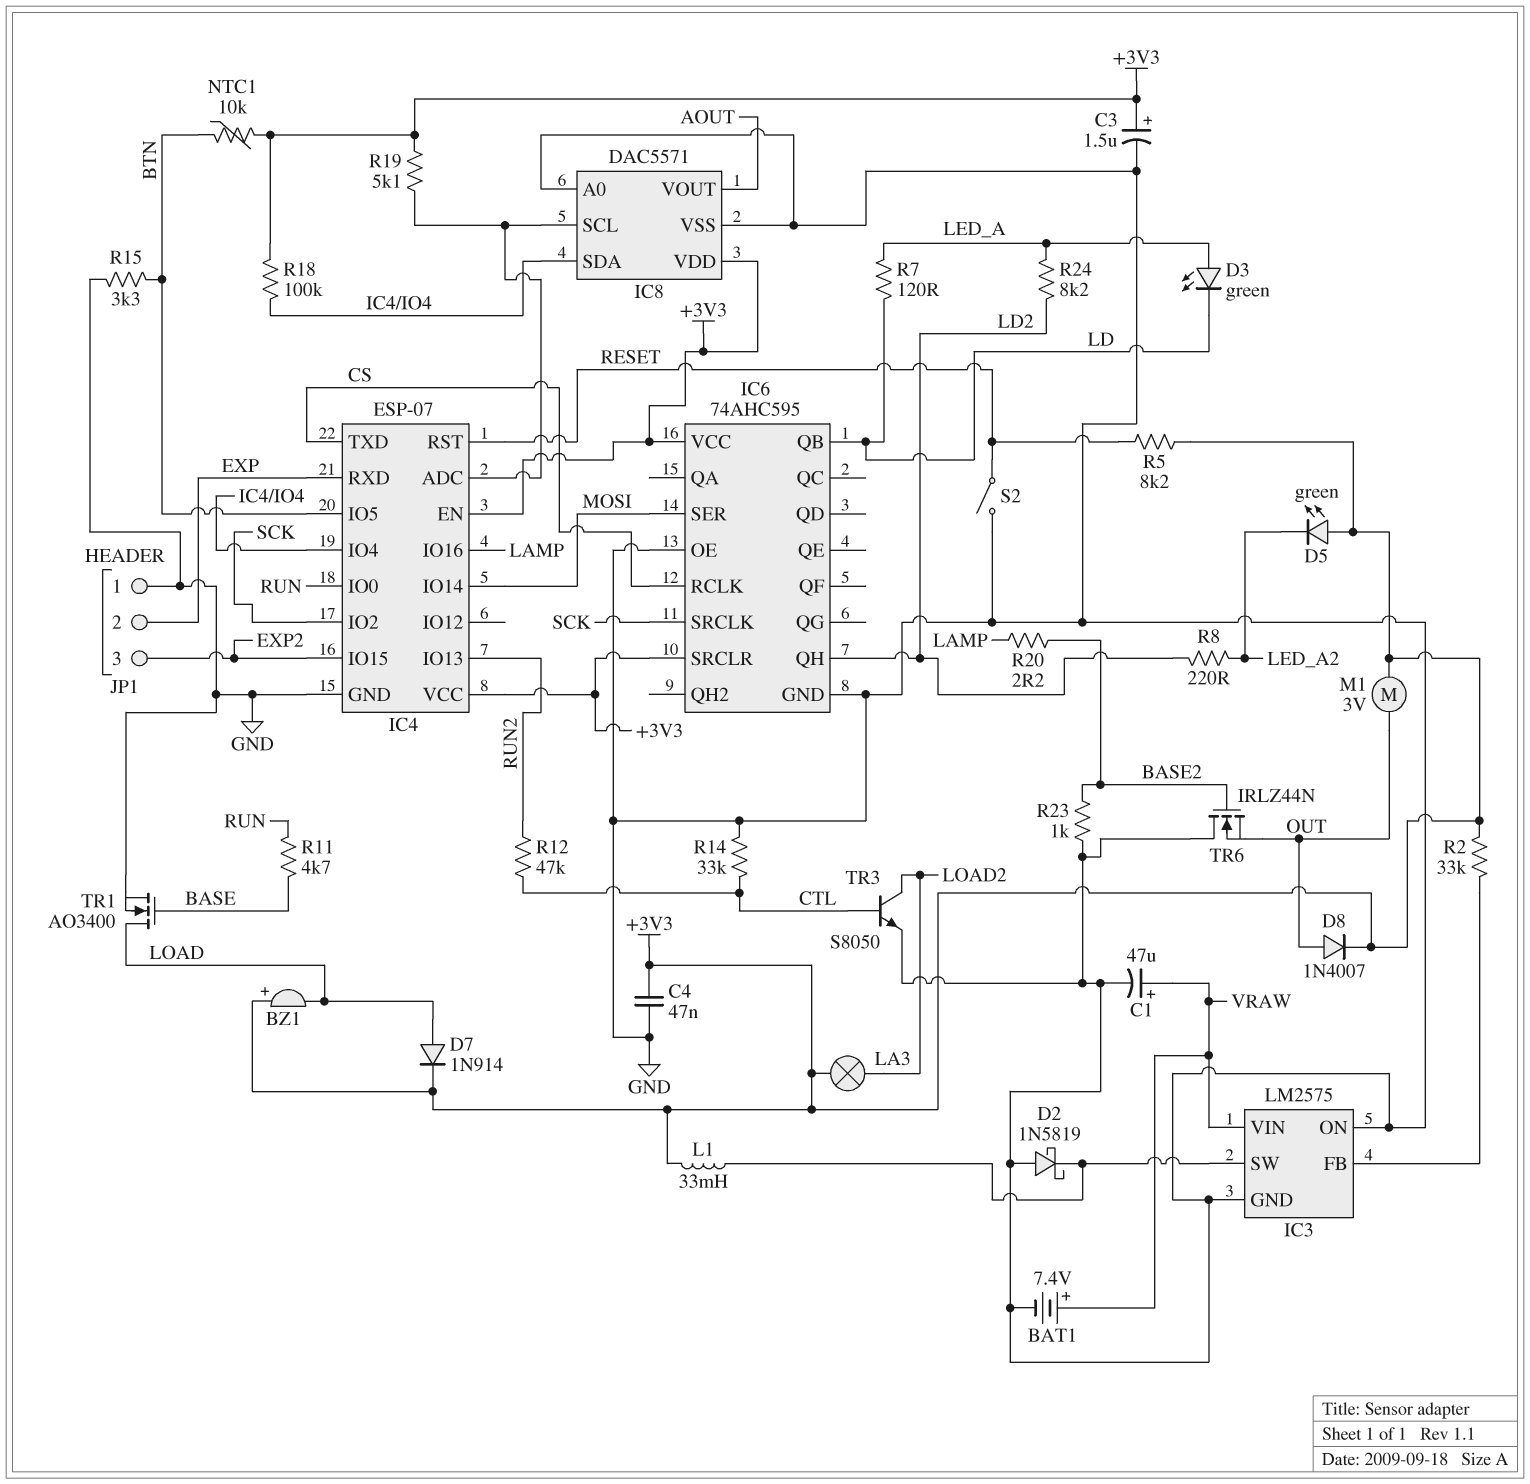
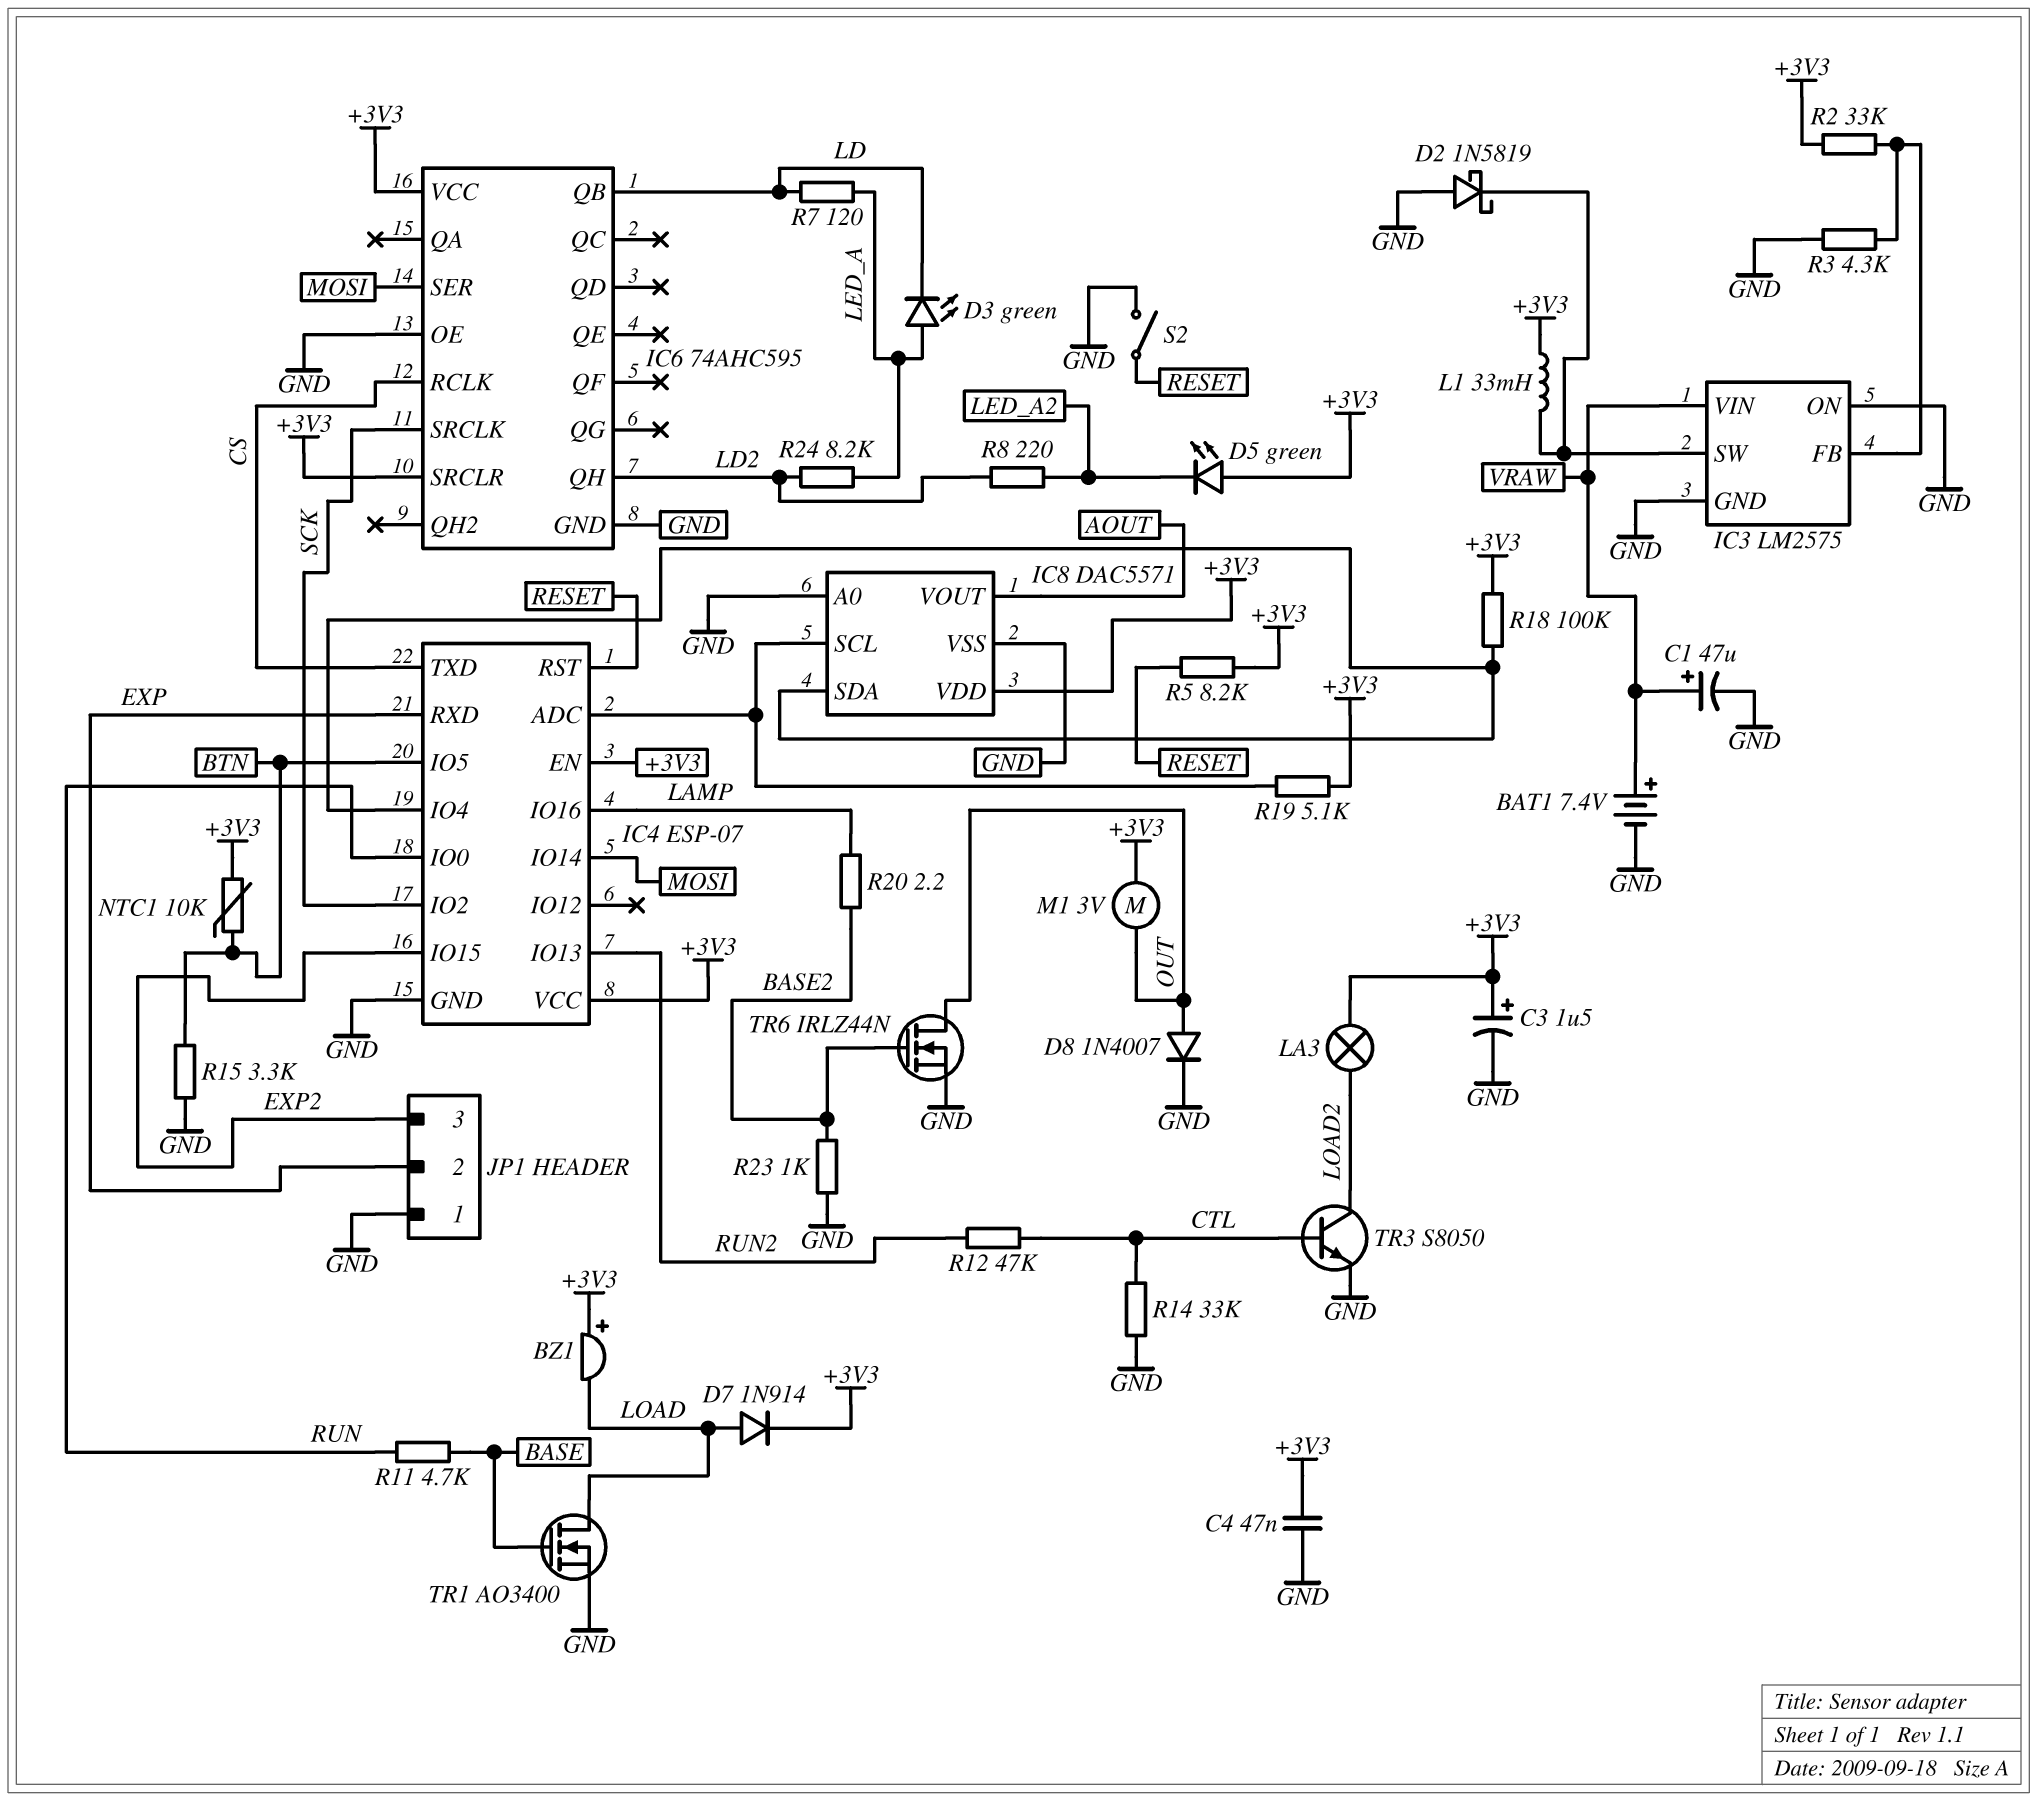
D8: diode 1N4007 (A OUT, K +3V3) -> diode 1N4007 (A OUT, K GND)
R3: none -> 4.3k (GND, IC3/FB)
TR6: NMOS IRLZ44N (G BASE2, D GND, S OUT) -> NMOS IRLZ44N (G BASE2, D OUT, S GND)

